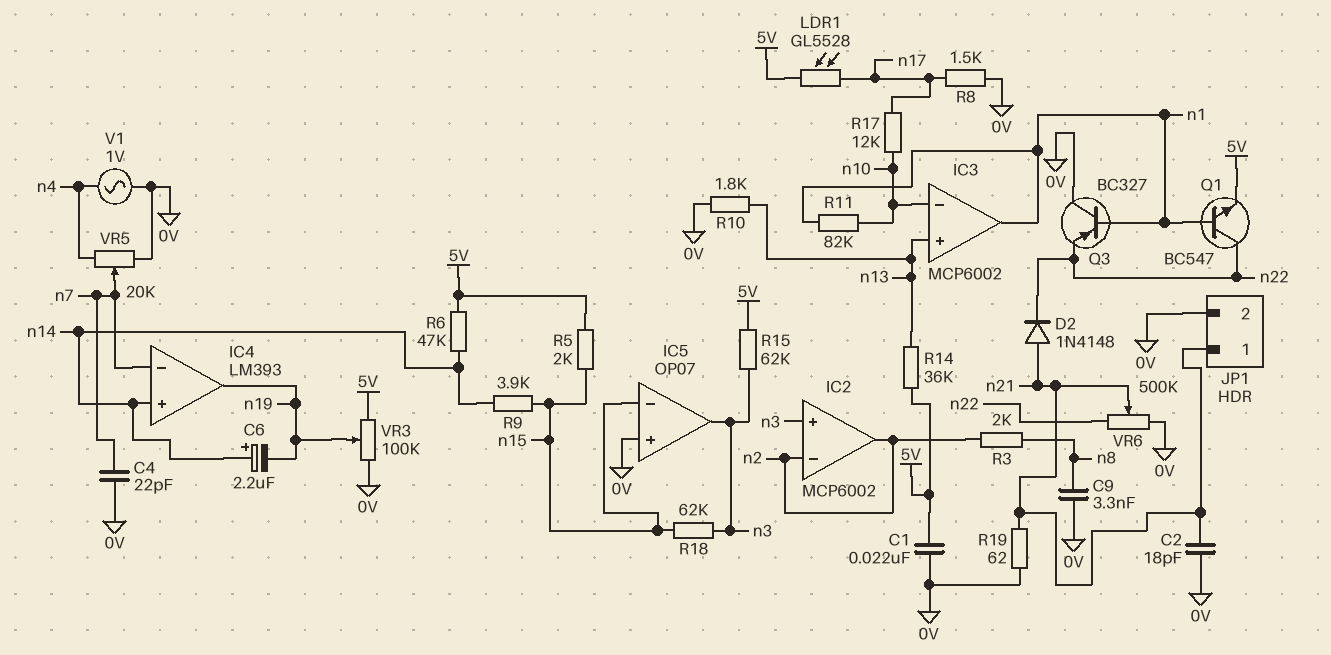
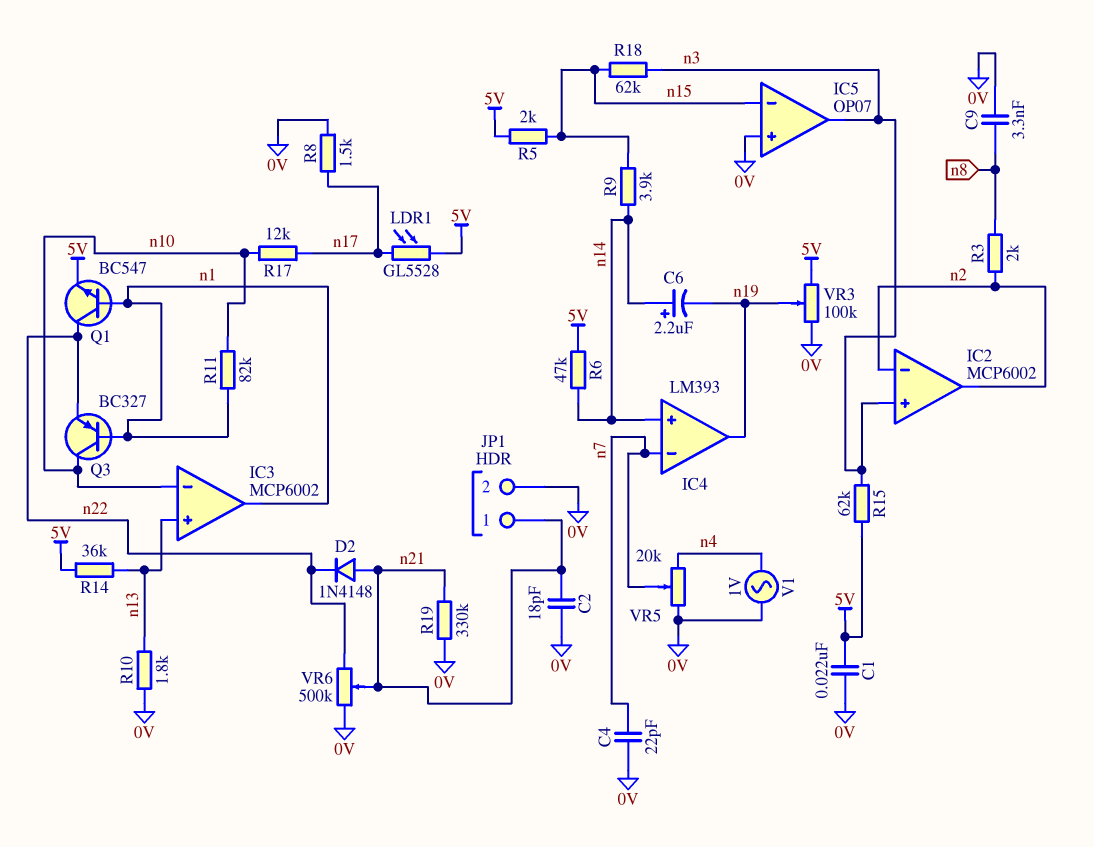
Q3: PNP BC327 (B n1, C 0V, E n22) -> PNP BC327 (B n1, C n10, E n22)
R19: 62 (0V, n21) -> 330k (0V, n21)

